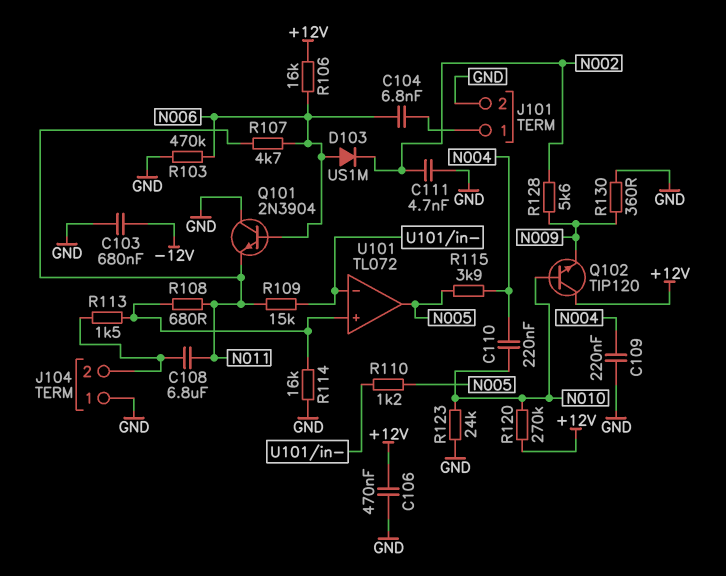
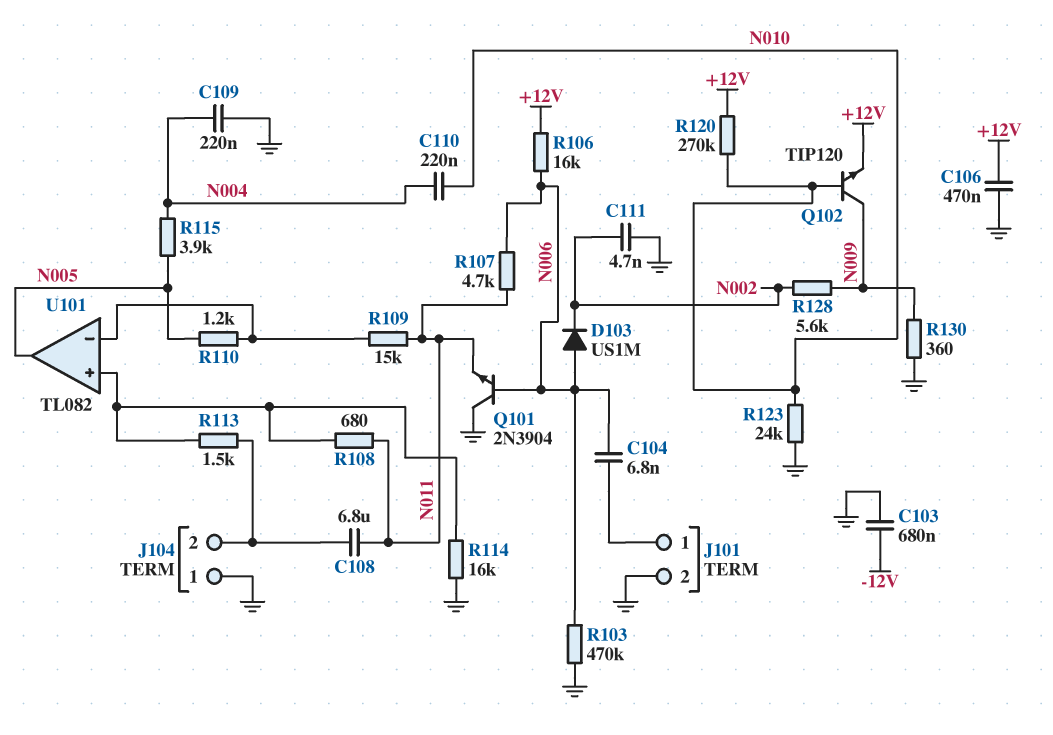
Q102: NPN TIP120 (B N010, C +12V, E N009) -> NPN TIP120 (B N010, C N009, E +12V)
U101: TL072 -> TL082

